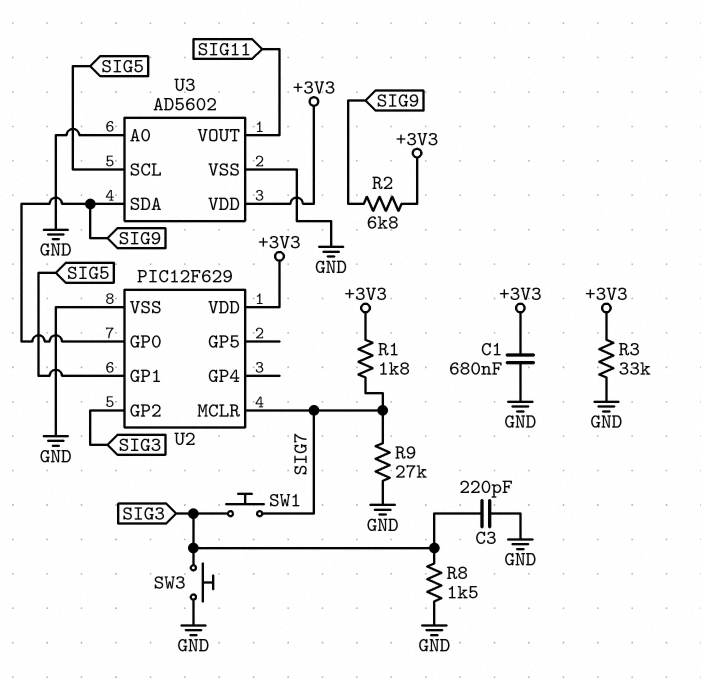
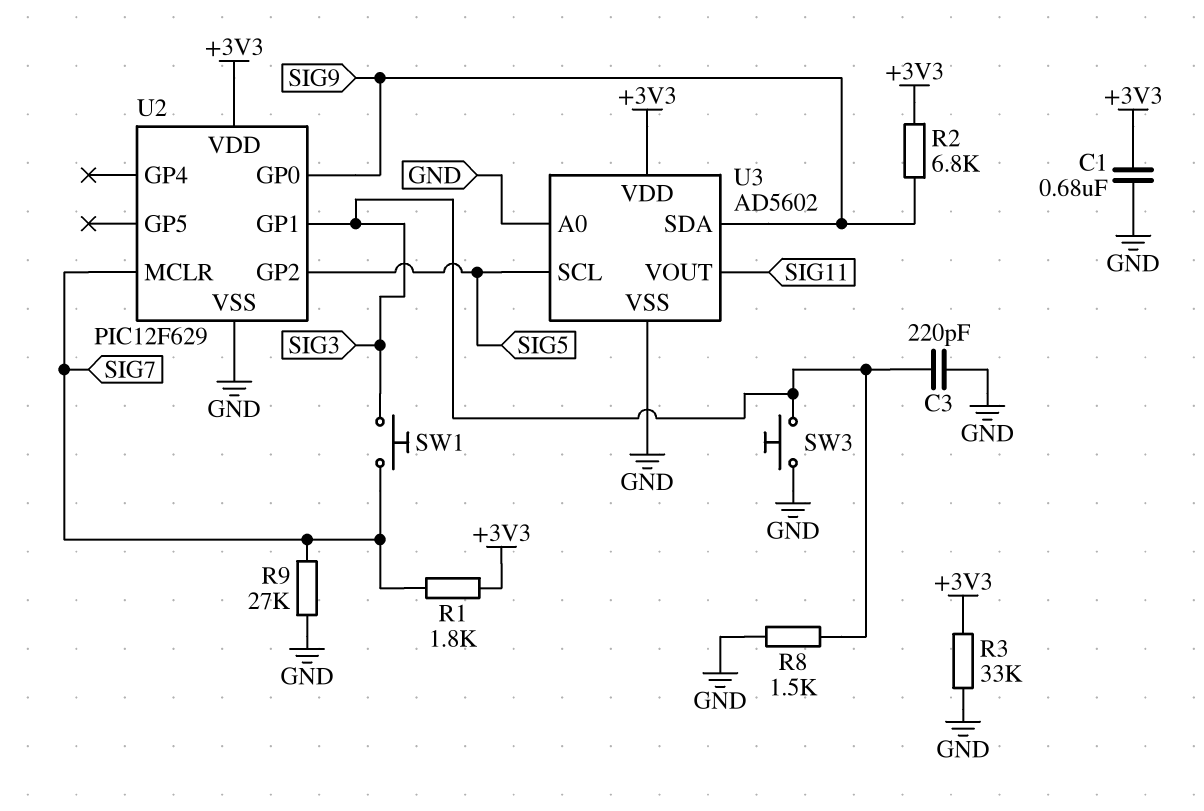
U2 pin GP1: SIG5 -> SIG3
U2 pin GP2: SIG3 -> SIG5

